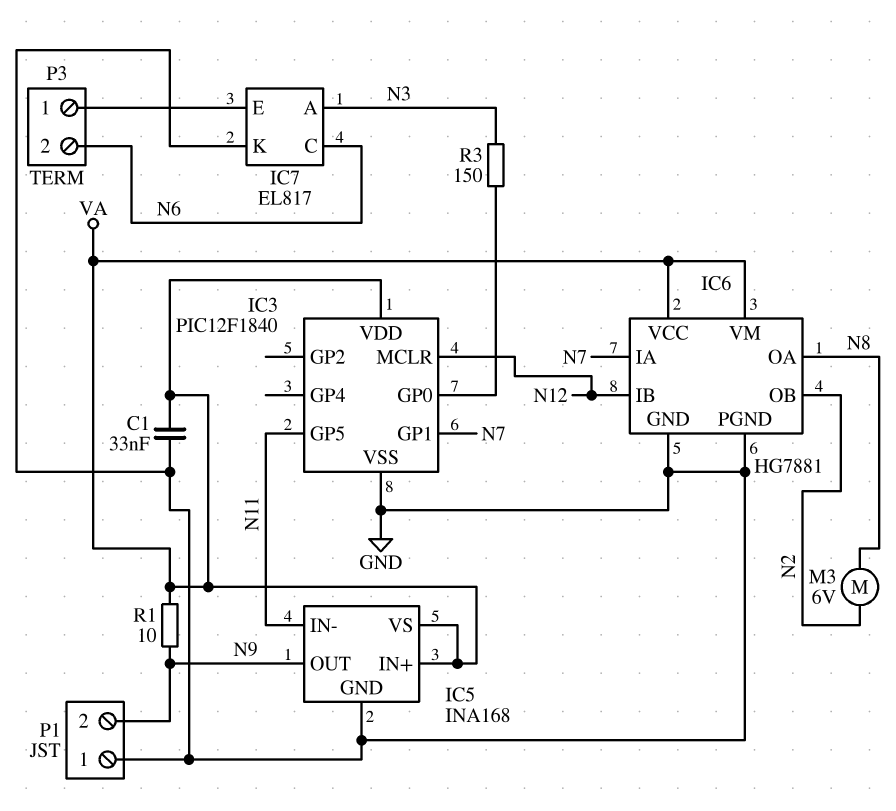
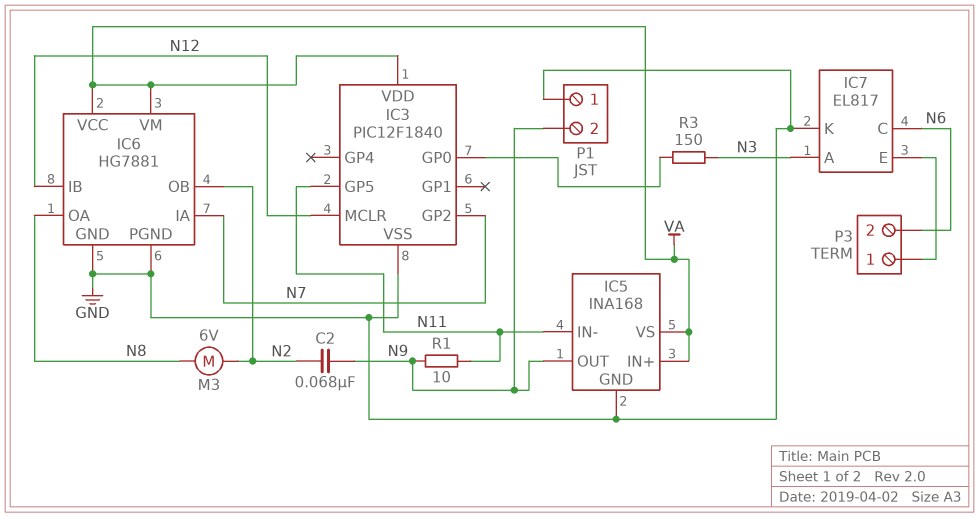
C1: 33nF (GND, VA) -> none
C2: none -> 68nF (N2, N9)
IC3 pin GP1: N7 -> none
IC3 pin GP2: none -> N7
R1: 10 (N9, VA) -> 10 (N9, N11)

